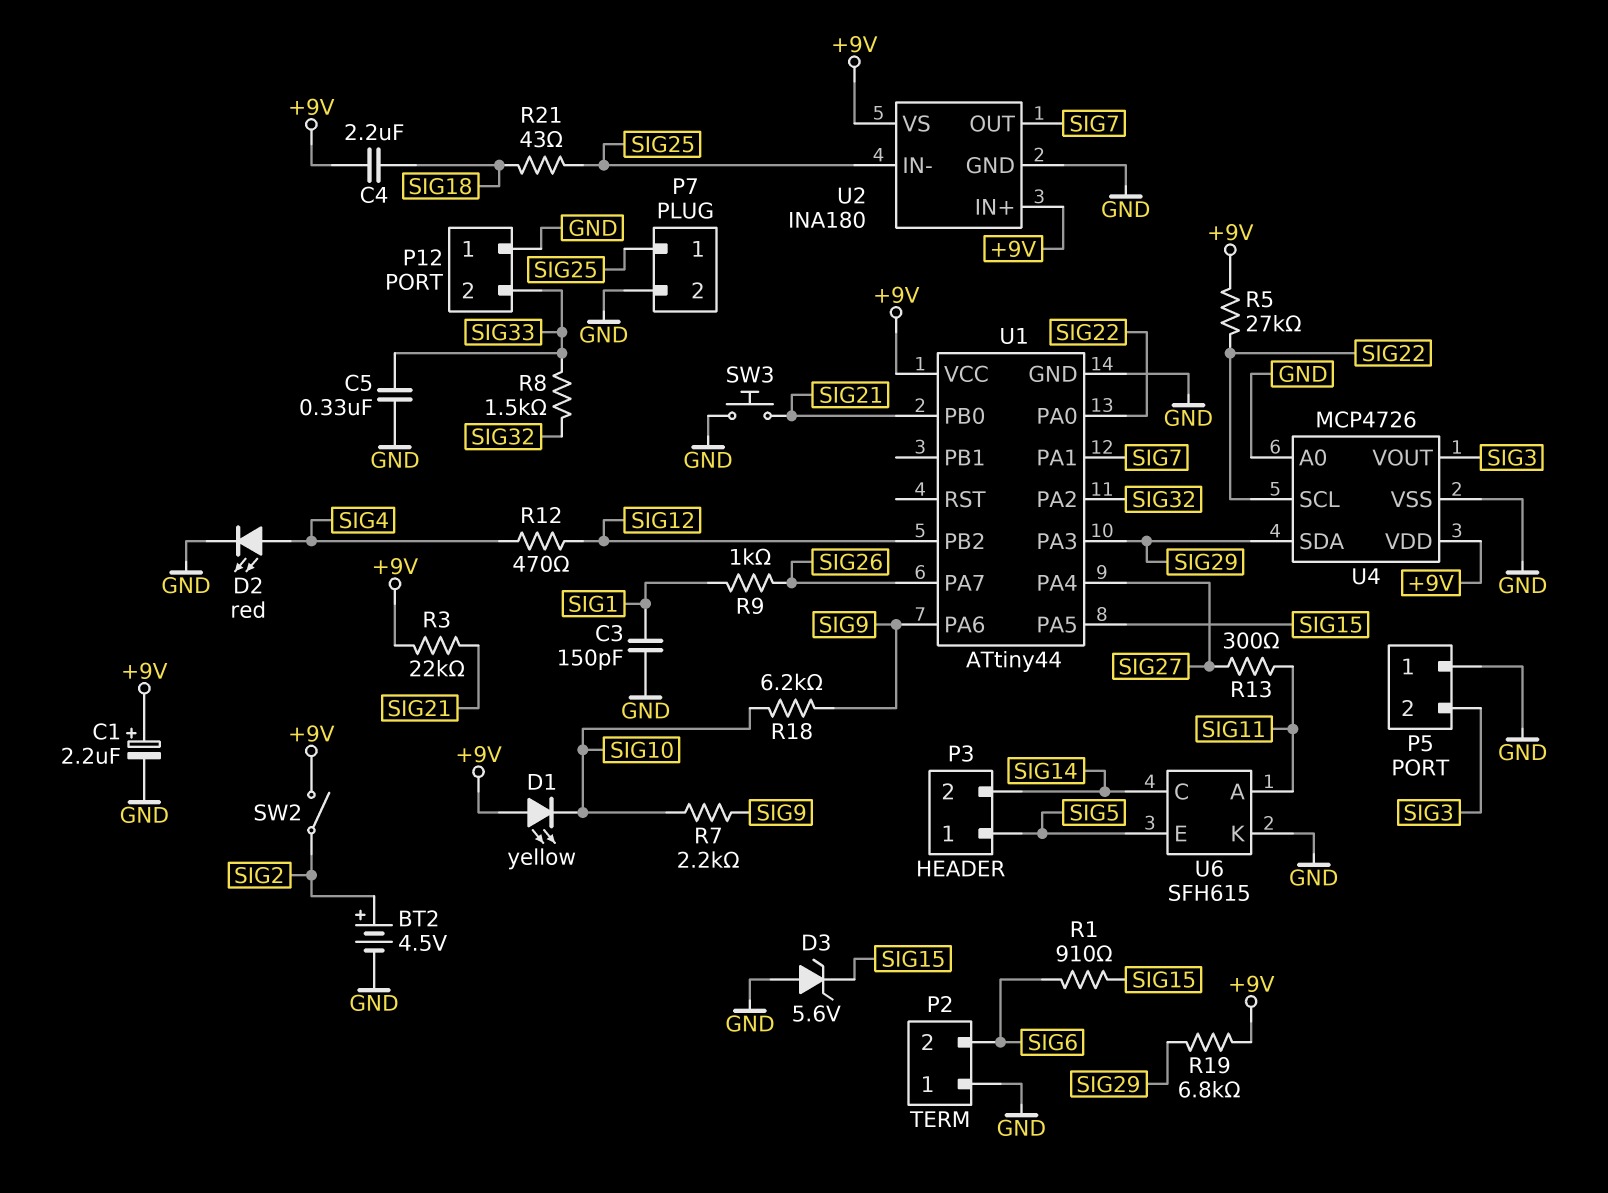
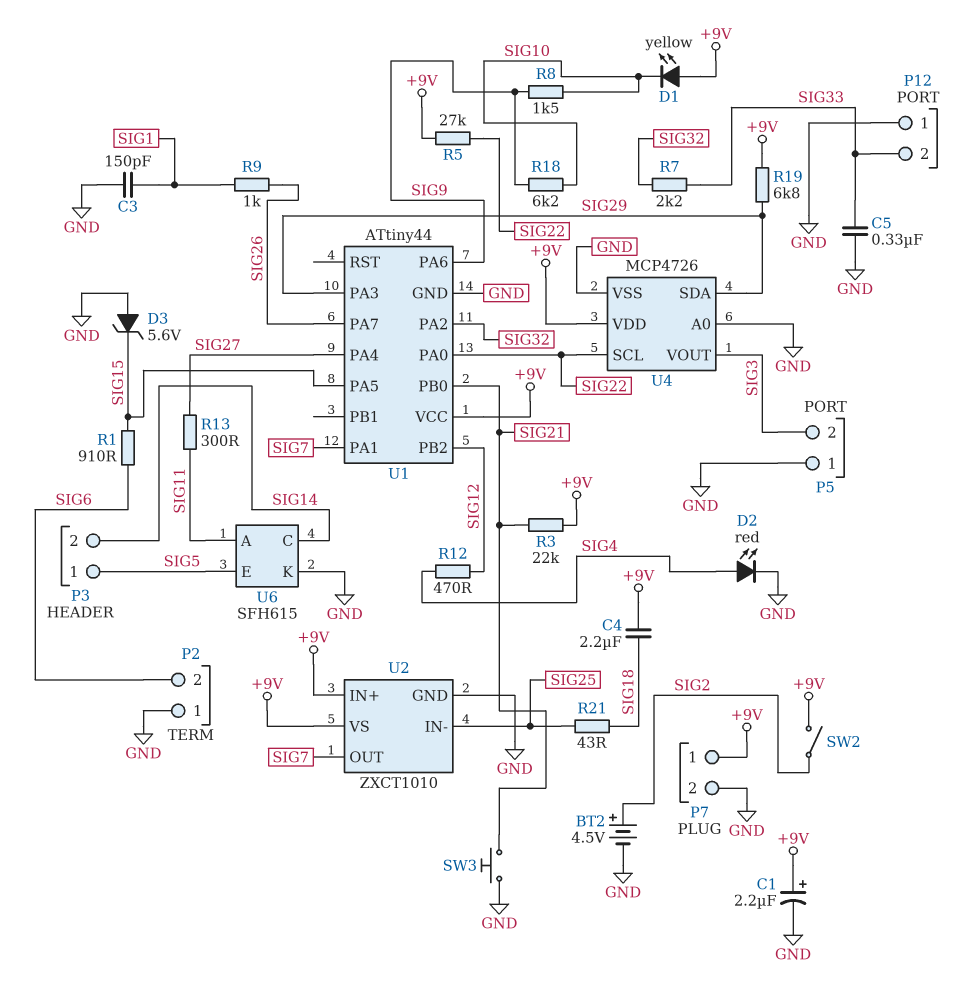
P7 pin 1: SIG25 -> +9V
R7: 2.2k (SIG9, SIG10) -> 2.2k (SIG32, SIG33)
R8: 1.5k (SIG32, SIG33) -> 1.5k (SIG9, SIG10)
U2: INA180 -> ZXCT1010

